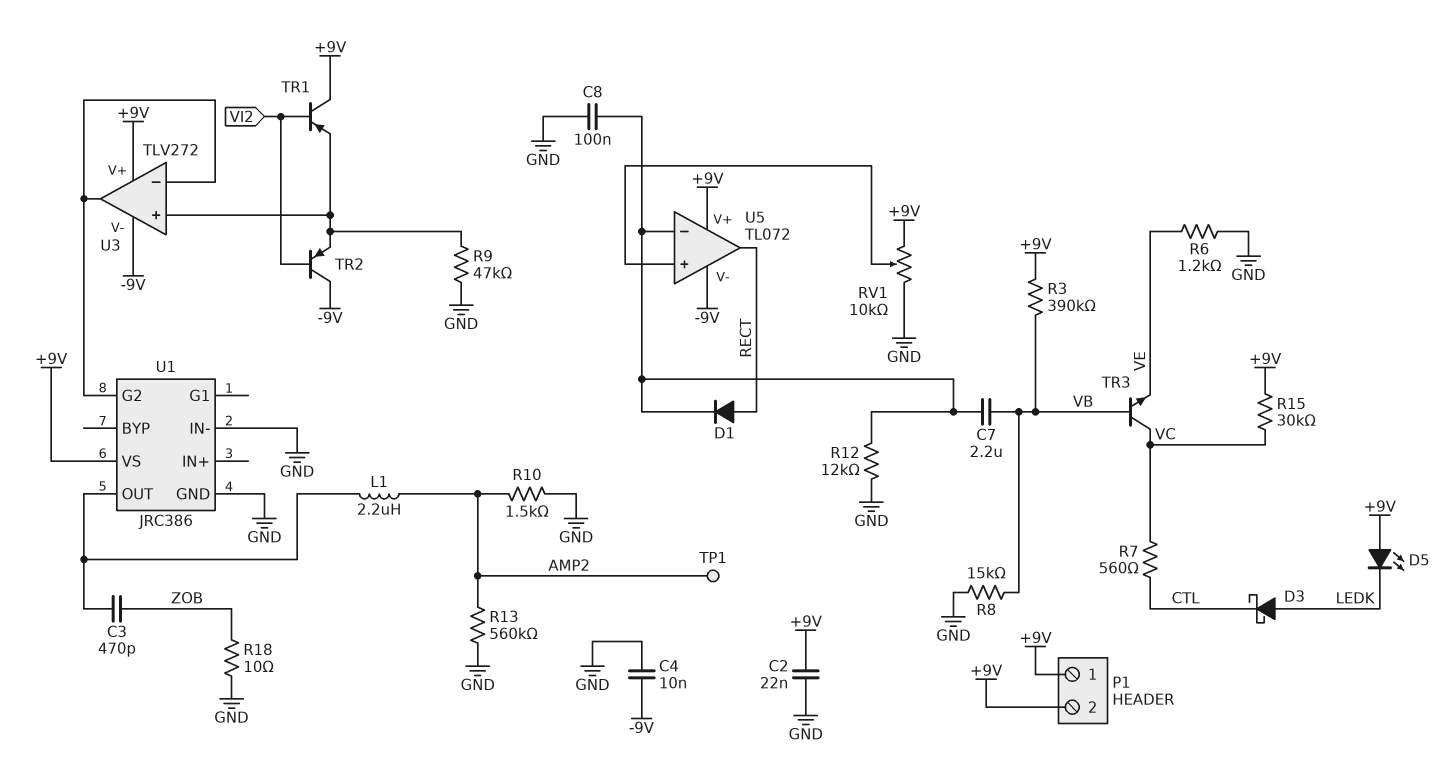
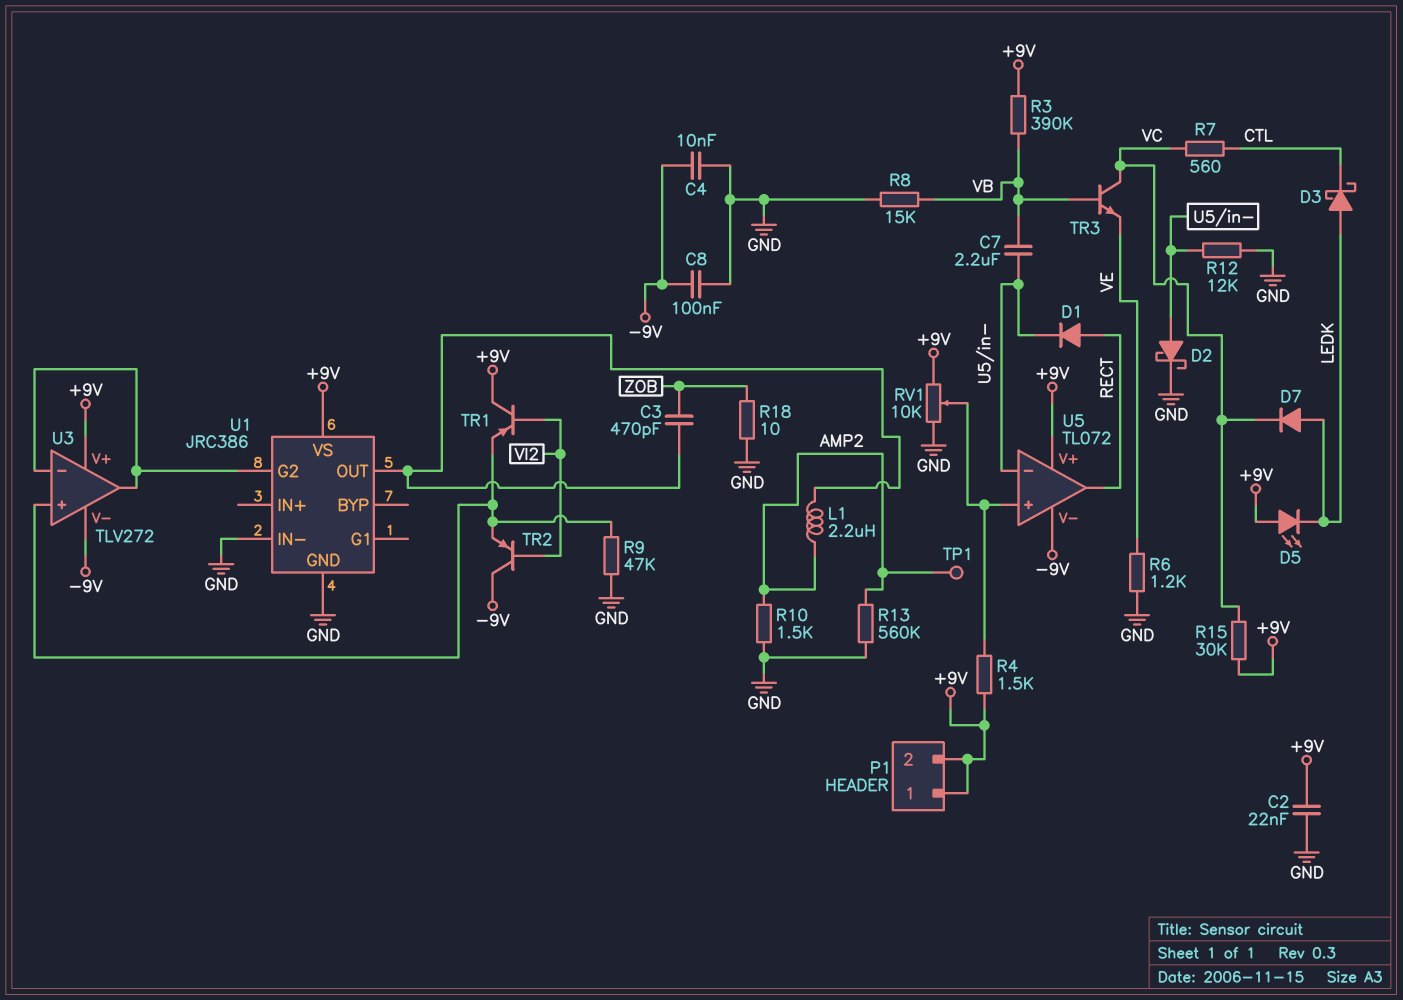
C8: 100nF (GND, U5/in-) -> 100nF (-9V, GND)
D2: none -> schottky (A U5/in-, K GND)
D7: none -> diode (A LEDK, K VC)
R4: none -> 1.5k (+9V, U5/in+)

